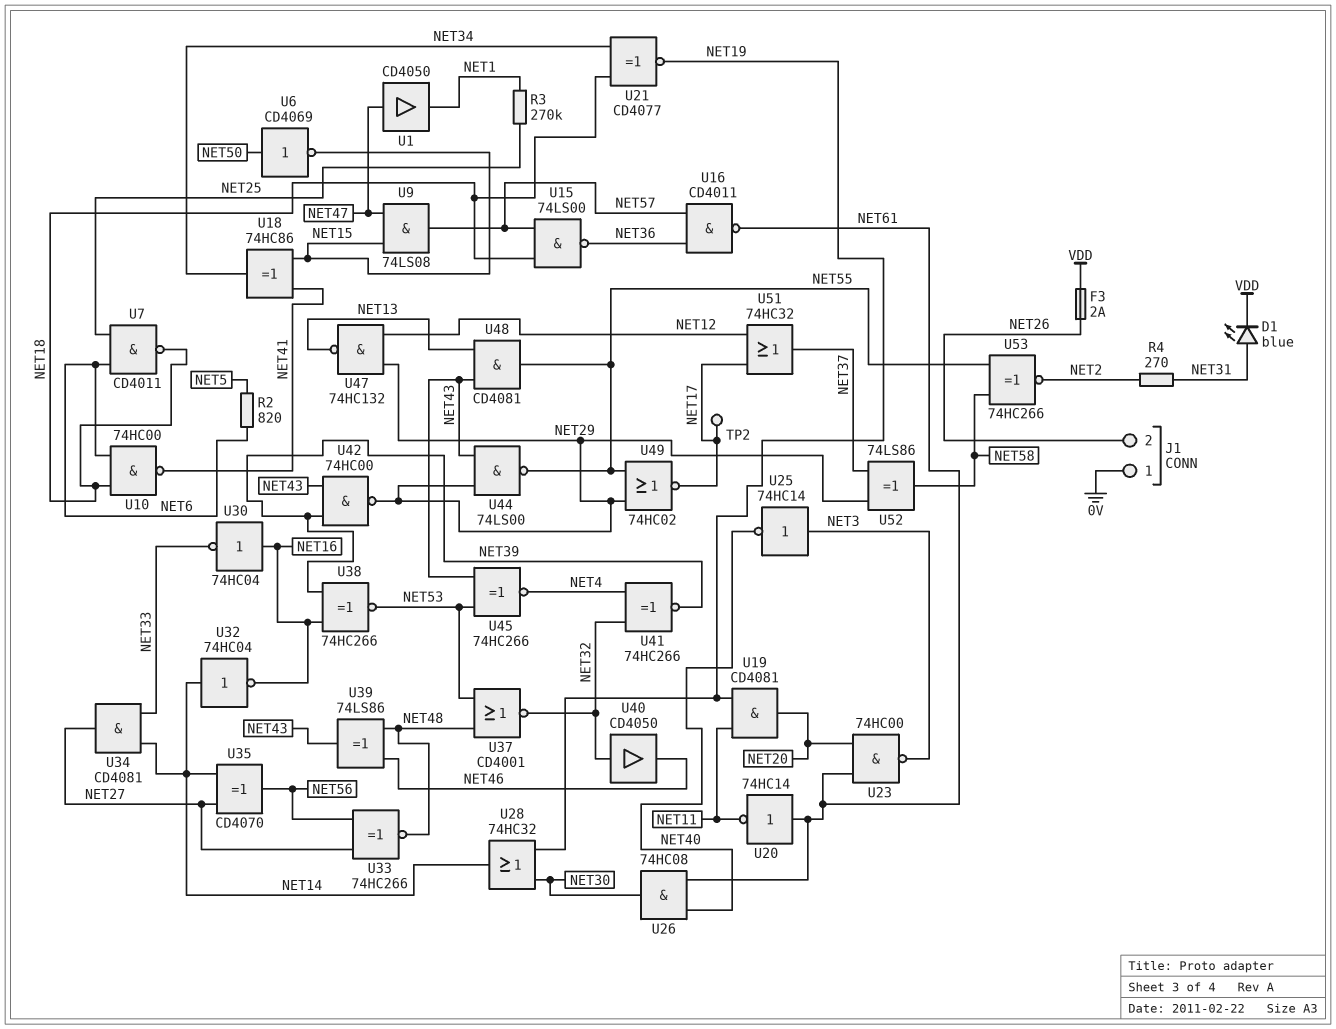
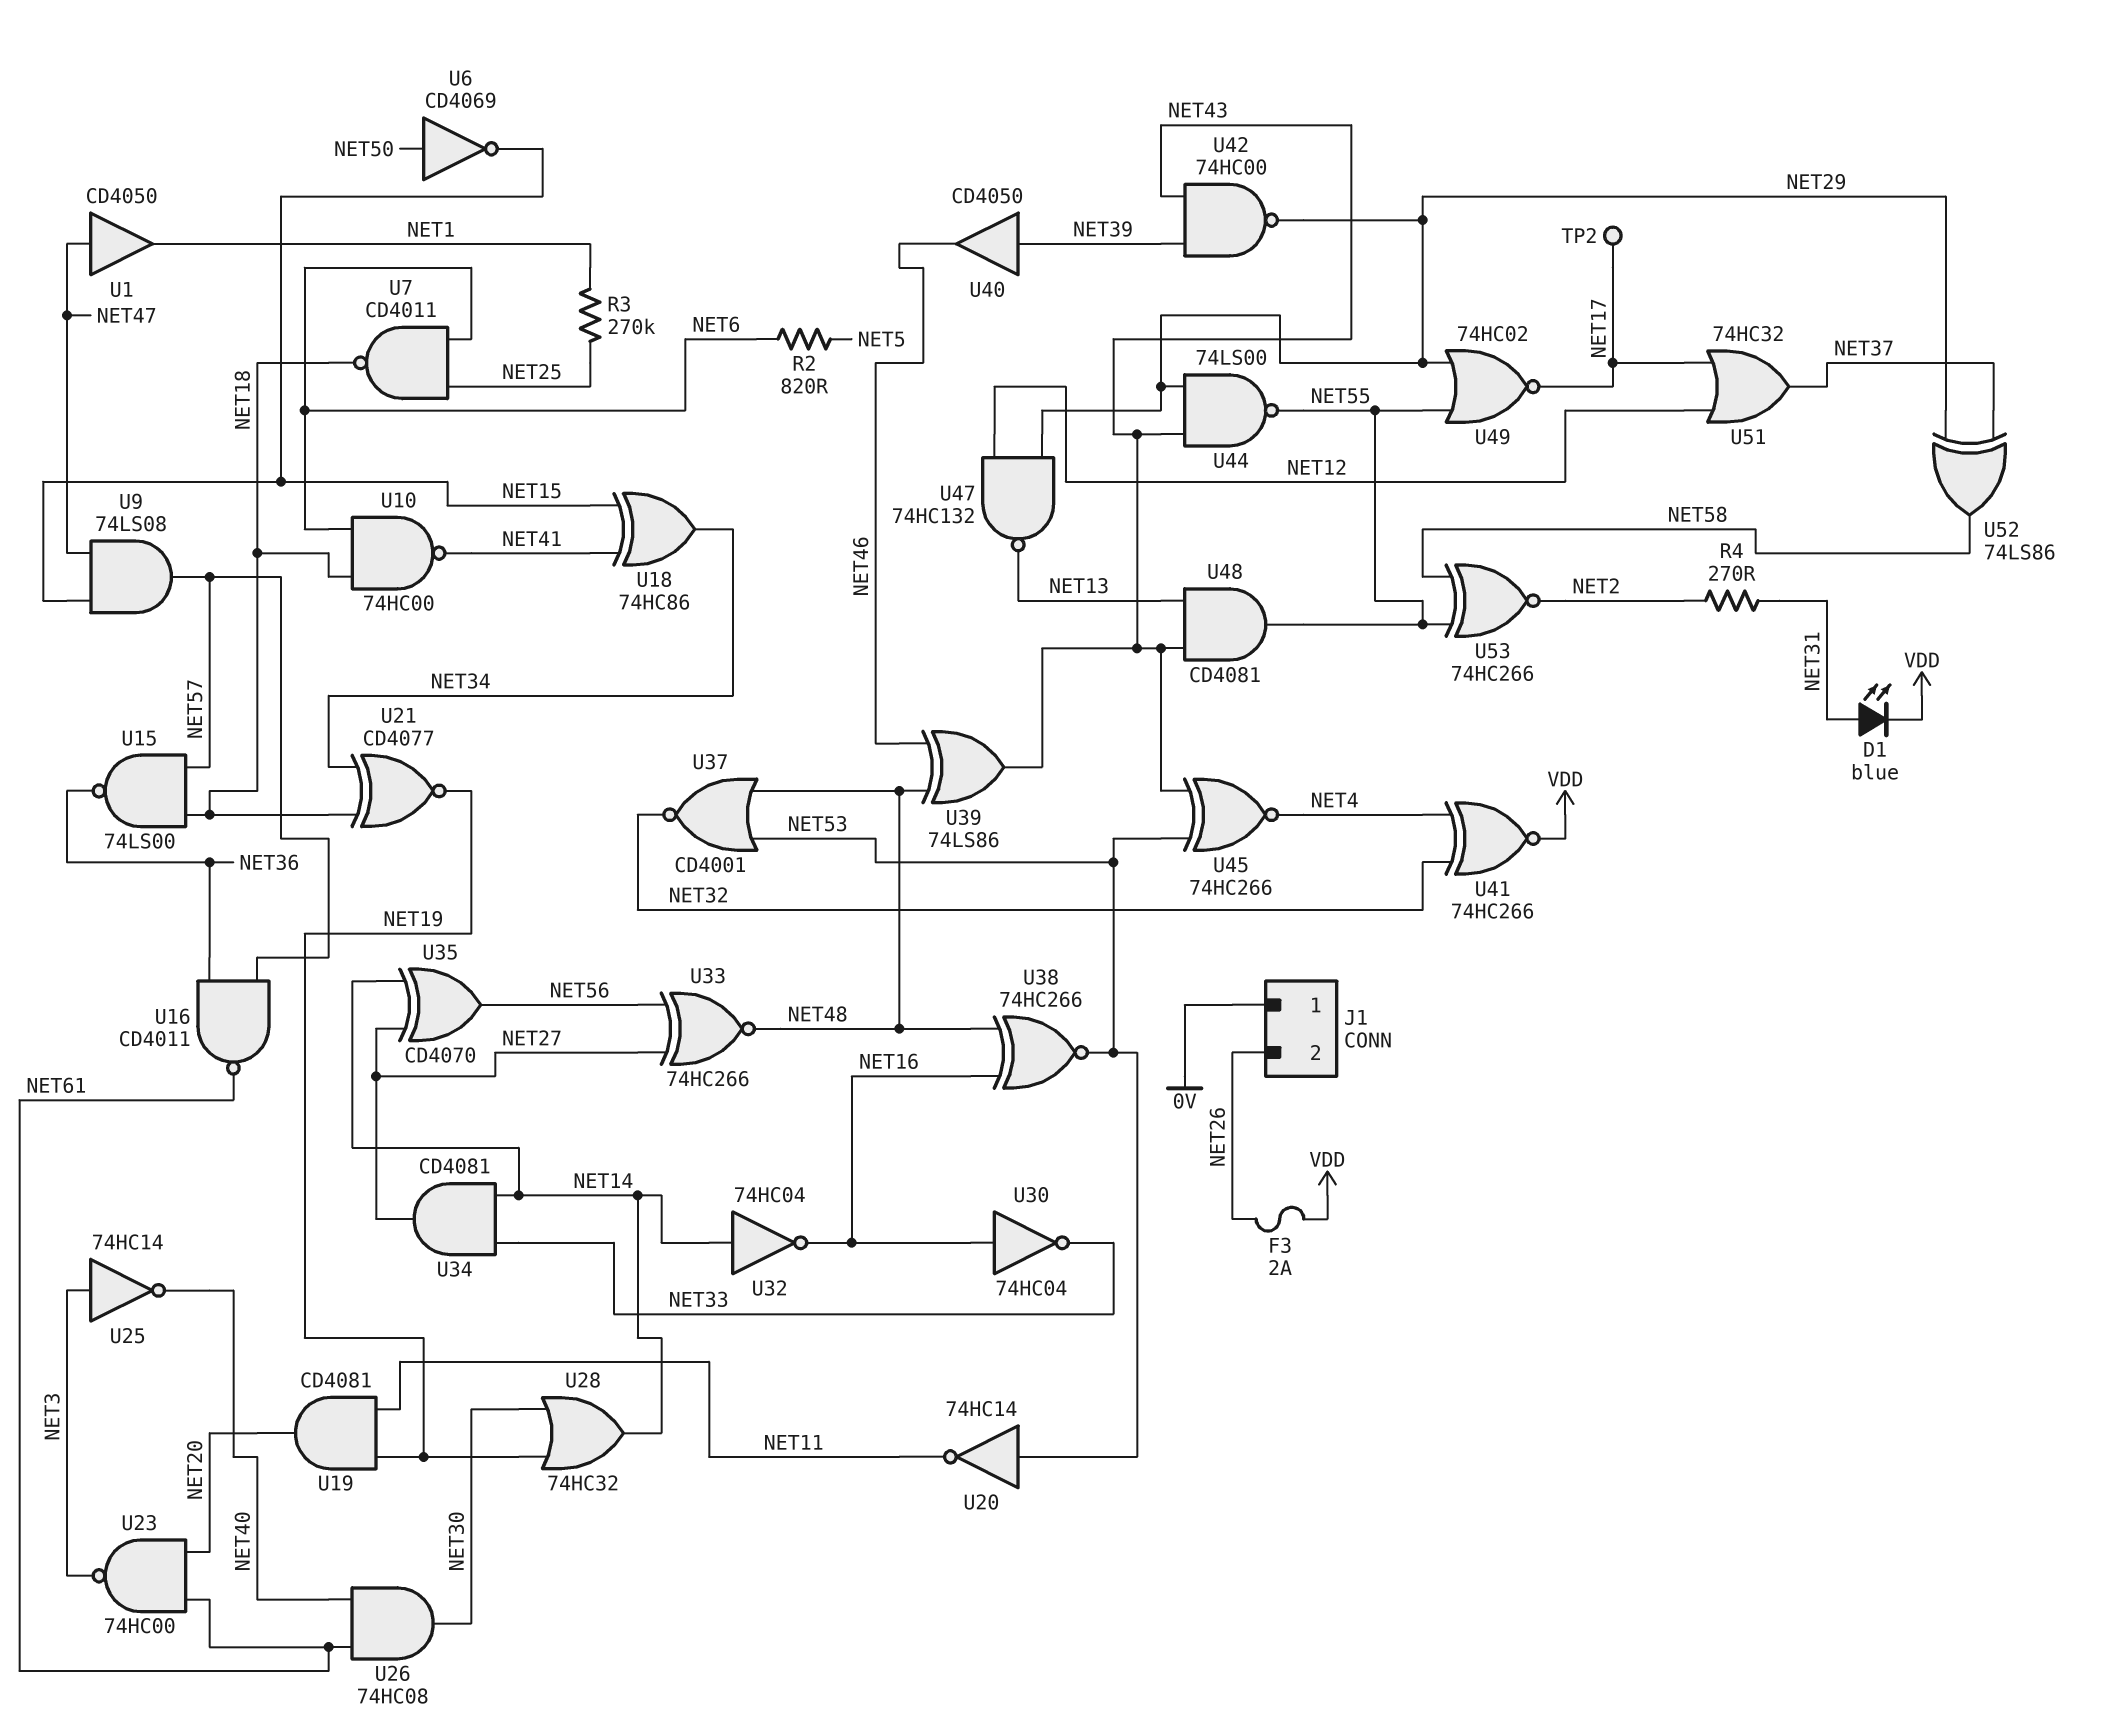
U20: NOT 74HC14 (in NET61, out NET11) -> NOT 74HC14 (in NET53, out NET11)
U38: XNOR 74HC266 (in NET16, in NET39, out NET53) -> XNOR 74HC266 (in NET16, in NET48, out NET53)
U40: buffer CD4050 (in NET32, out NET46) -> buffer CD4050 (in NET39, out NET46)
U41: XNOR 74HC266 (in NET4, in NET32, out NET39) -> XNOR 74HC266 (in NET4, in NET32, out VDD)

